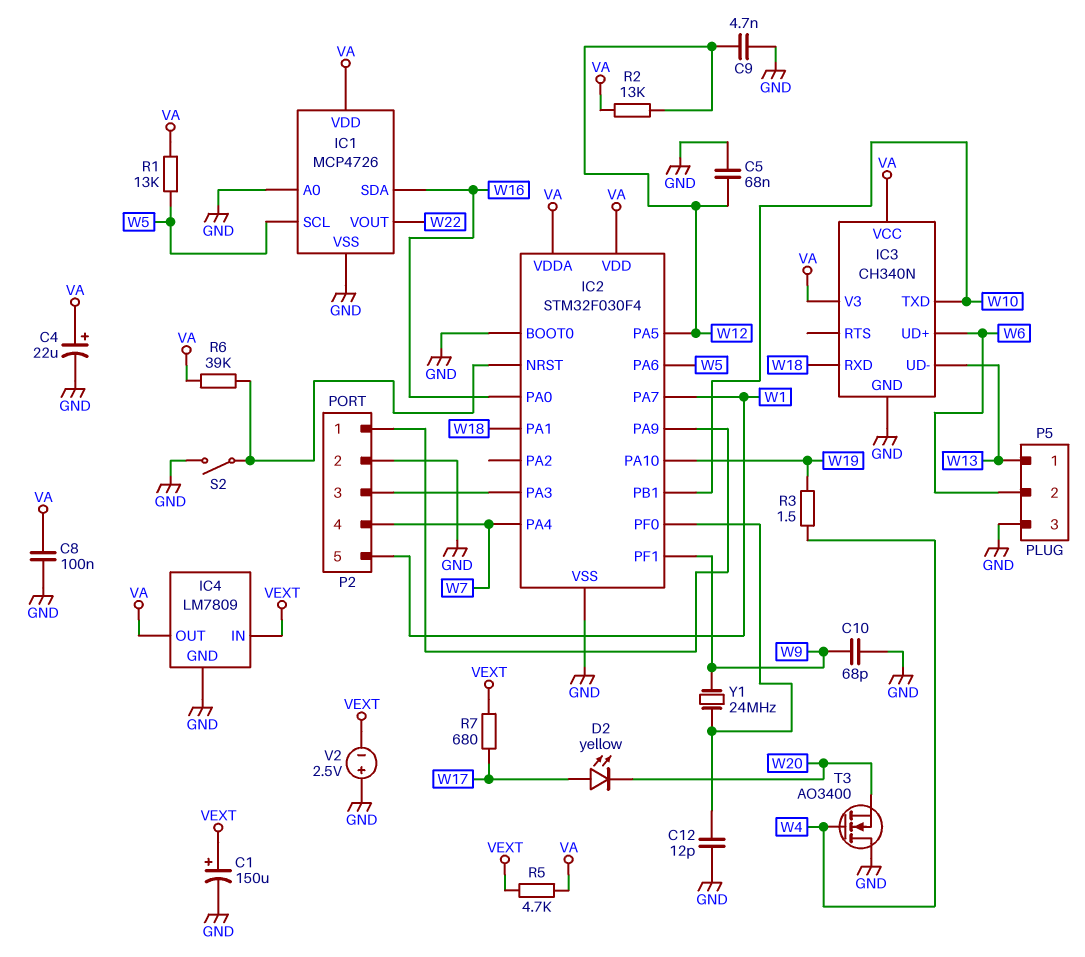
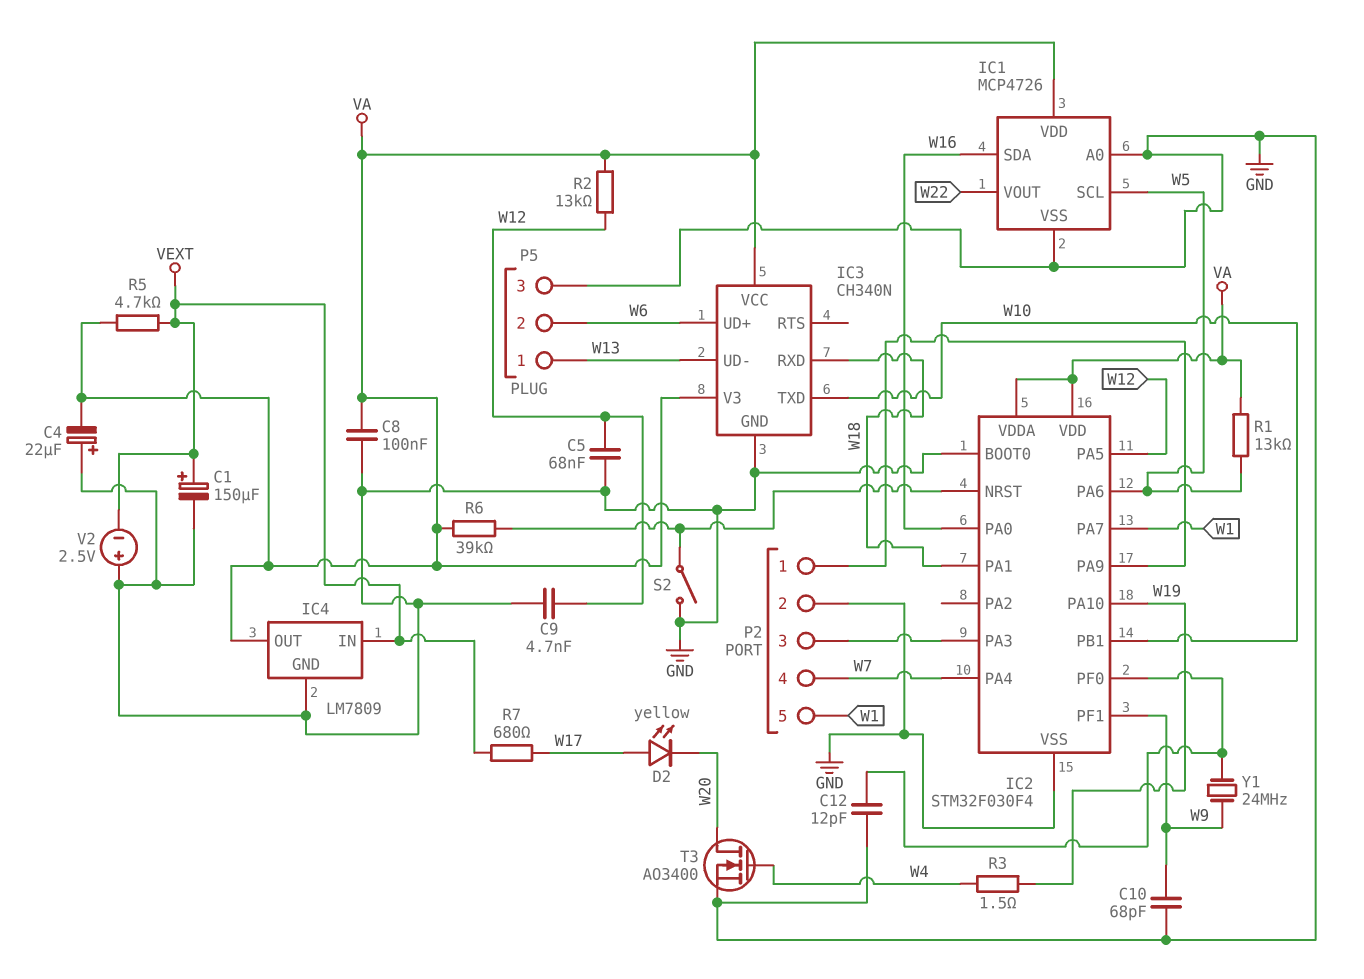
C4: 22uF (plus VA, minus GND) -> 22uF (plus GND, minus VA)
T3: NMOS AO3400 (G W4, D GND, S W20) -> NMOS AO3400 (G W4, D W20, S GND)

